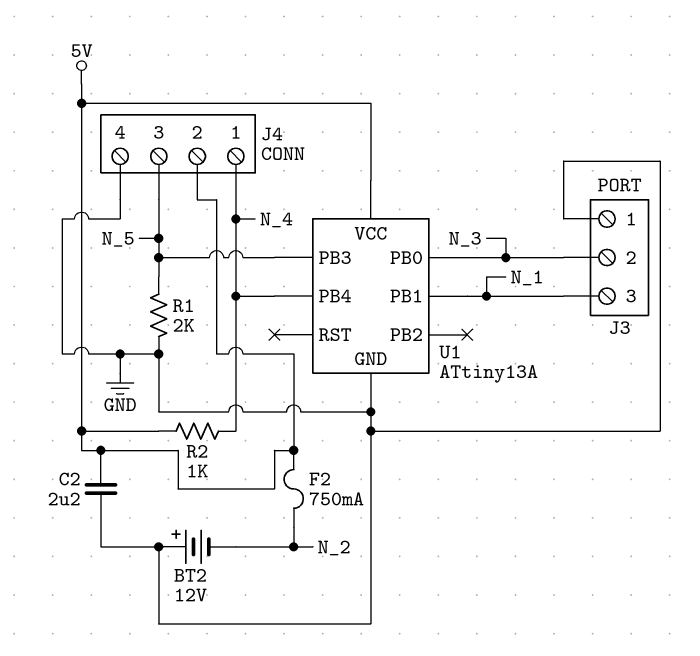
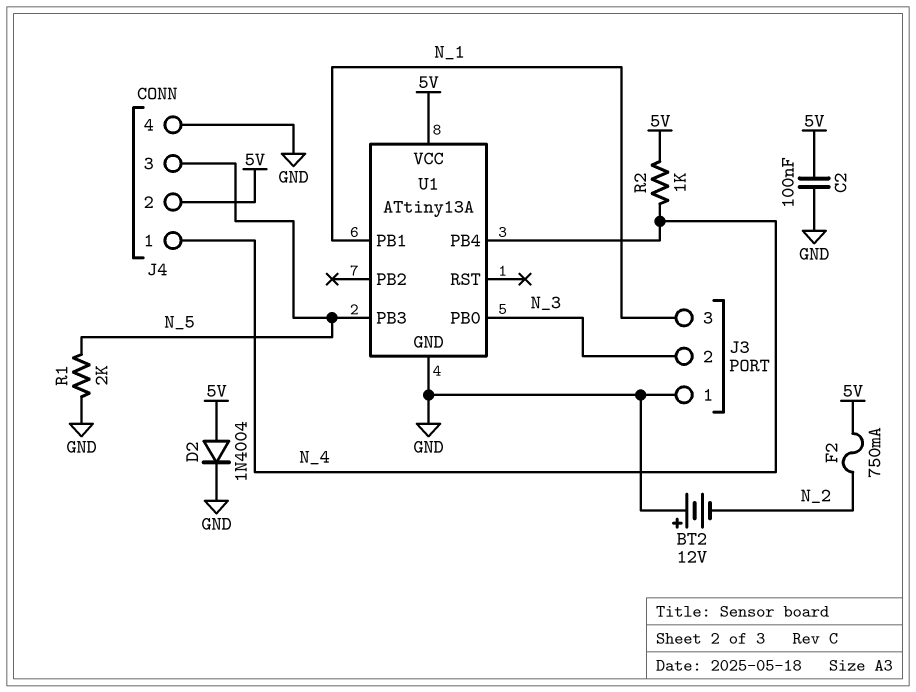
C2: 2.2uF (5V, GND) -> 100nF (5V, GND)
D2: none -> diode 1N4004 (A 5V, K GND)

